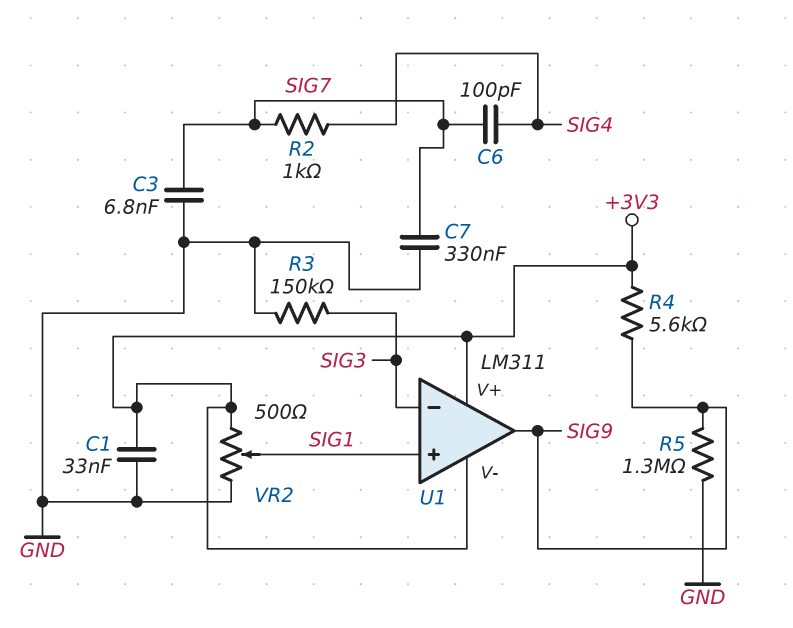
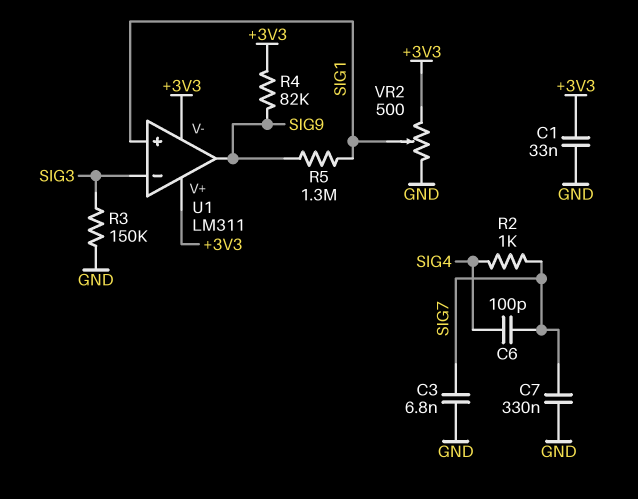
R4: 5.6k (+3V3, SIG9) -> 82k (+3V3, SIG9)
R5: 1.3M (GND, SIG9) -> 1.3M (SIG1, SIG9)

